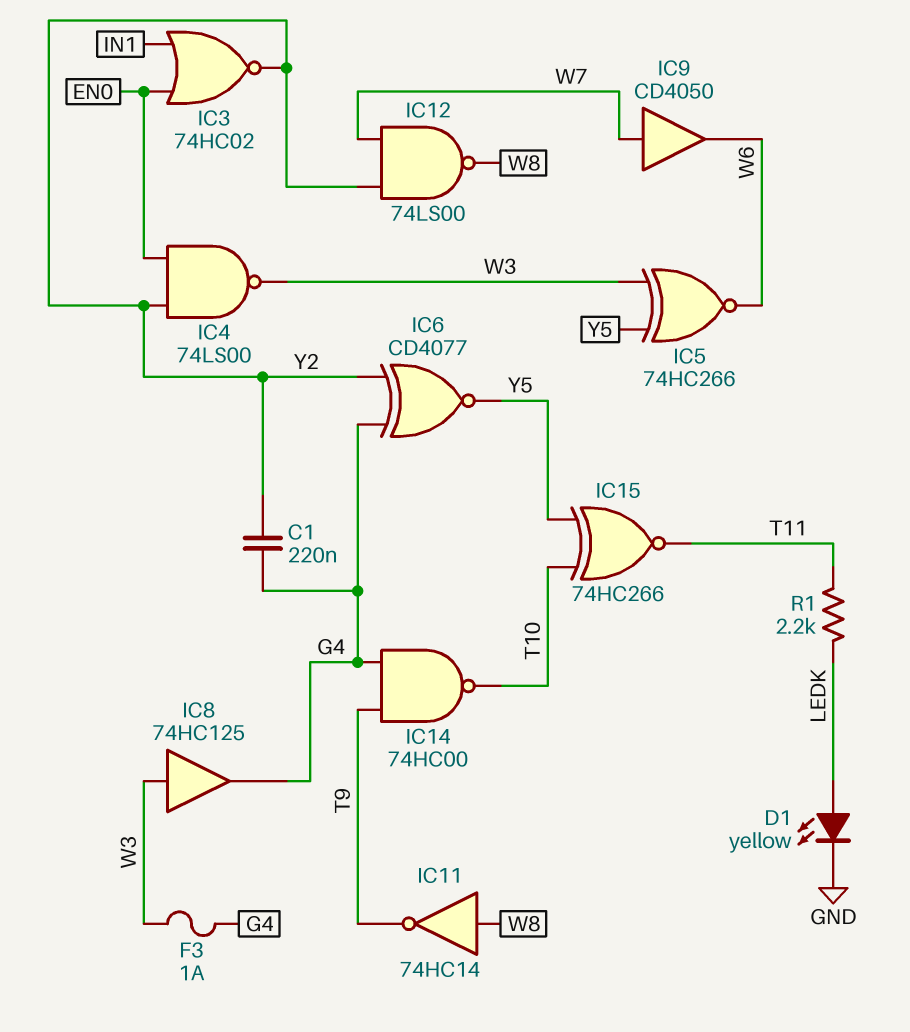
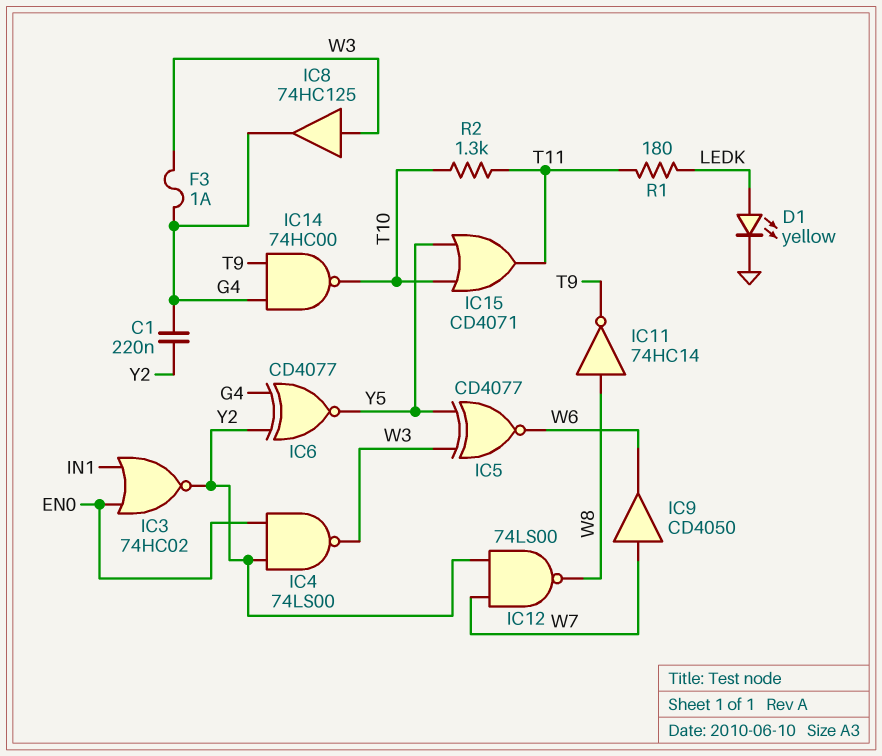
IC5: XNOR 74HC266 (in W3, in Y5, out W6) -> XNOR CD4077 (in W3, in Y5, out W6)
IC15: XNOR 74HC266 (in T10, in Y5, out T11) -> OR CD4071 (in T10, in Y5, out T11)
R1: 2.2k (LEDK, T11) -> 180 (LEDK, T11)
R2: none -> 1.3k (T10, T11)

